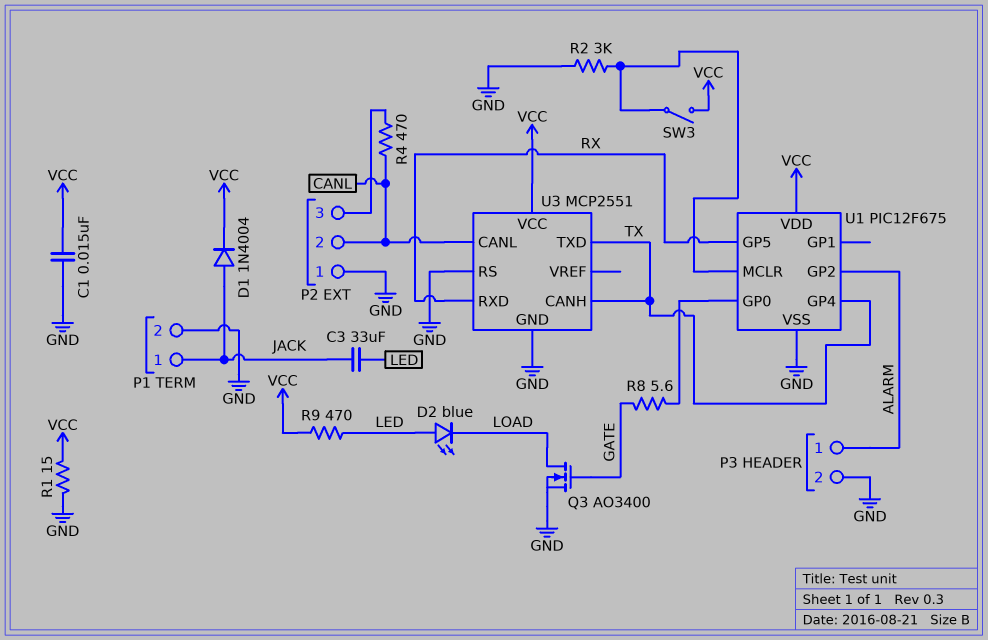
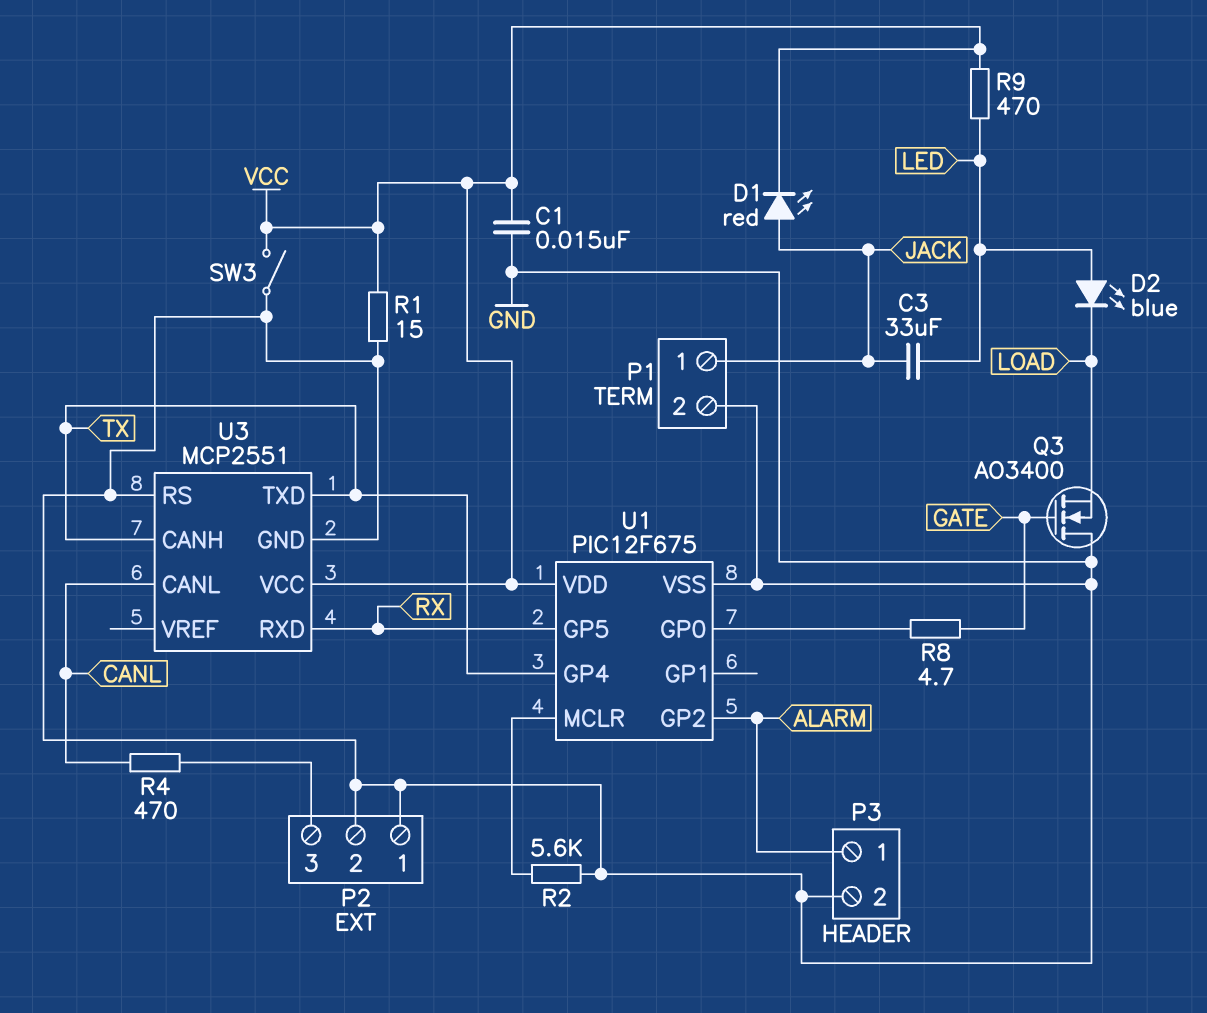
D1: diode 1N4004 (A JACK, K VCC) -> LED red (A JACK, K VCC)
P2 pin 2: CANL -> GND
Q3: NMOS AO3400 (G GATE, D LOAD, S GND) -> NMOS AO3400 (G GATE, D GND, S LOAD)
R2: 3k (GND, U1/MCLR) -> 5.6k (GND, U1/MCLR)
R8: 5.6 (GATE, U1/GP0) -> 4.7 (GATE, U1/GP0)
SW3: switch (U1/MCLR, VCC) -> switch (GND, VCC)

